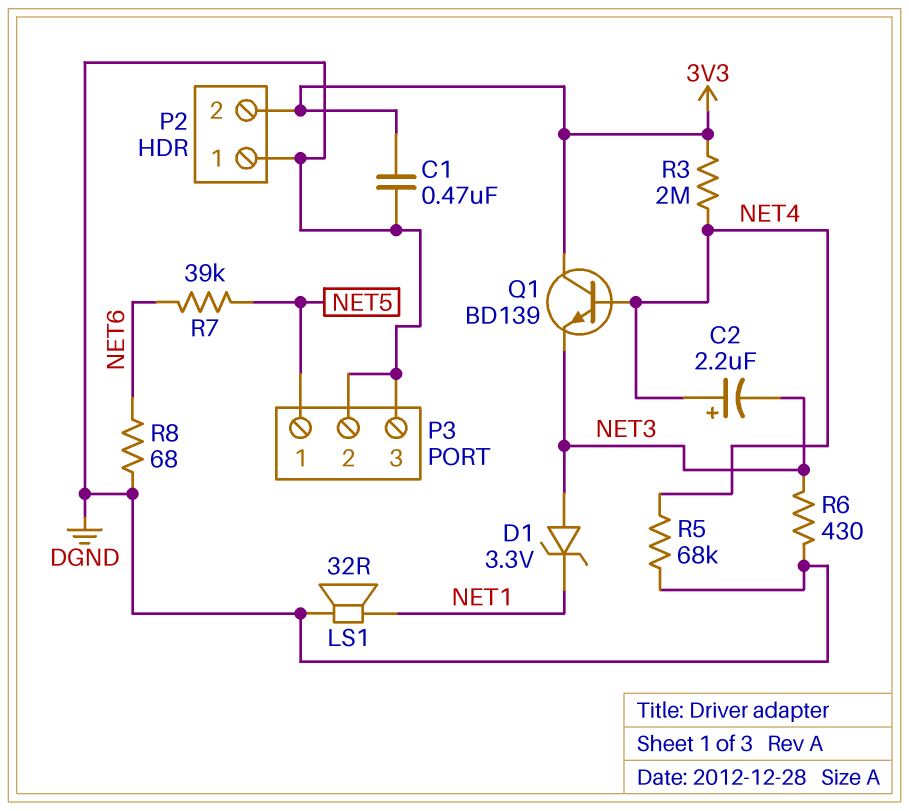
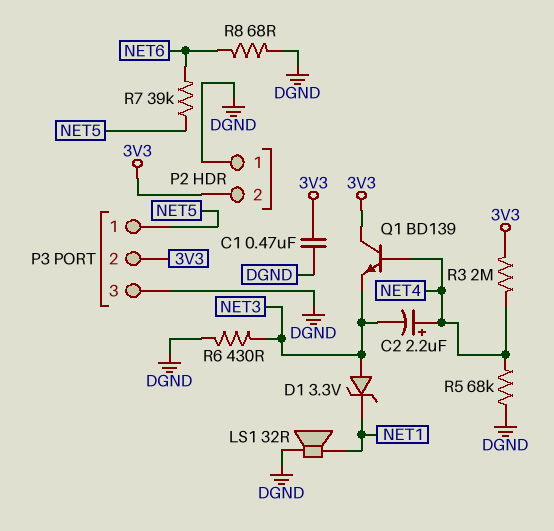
P3 pin 2: DGND -> 3V3

